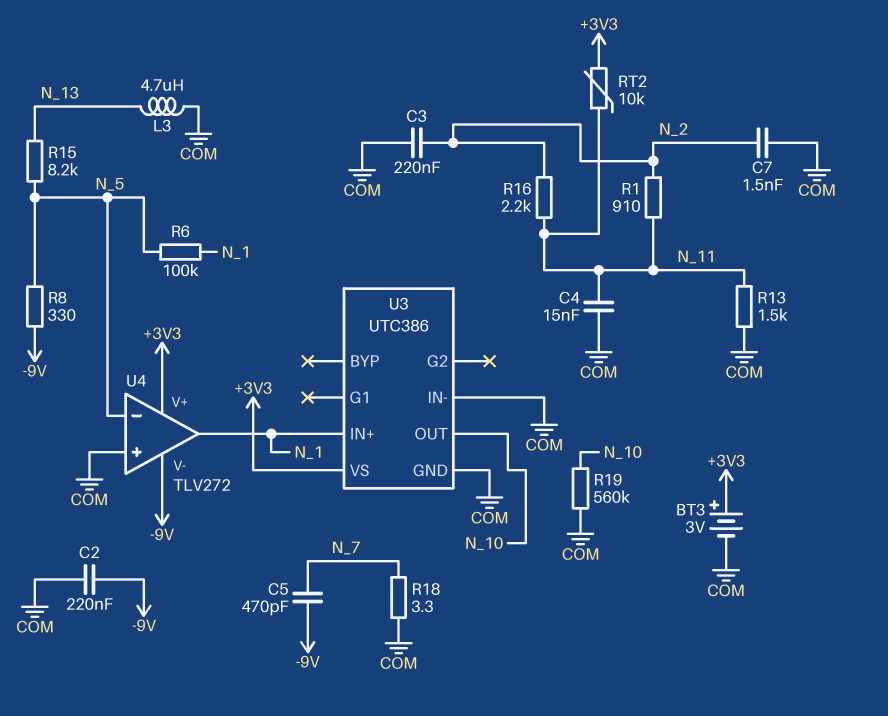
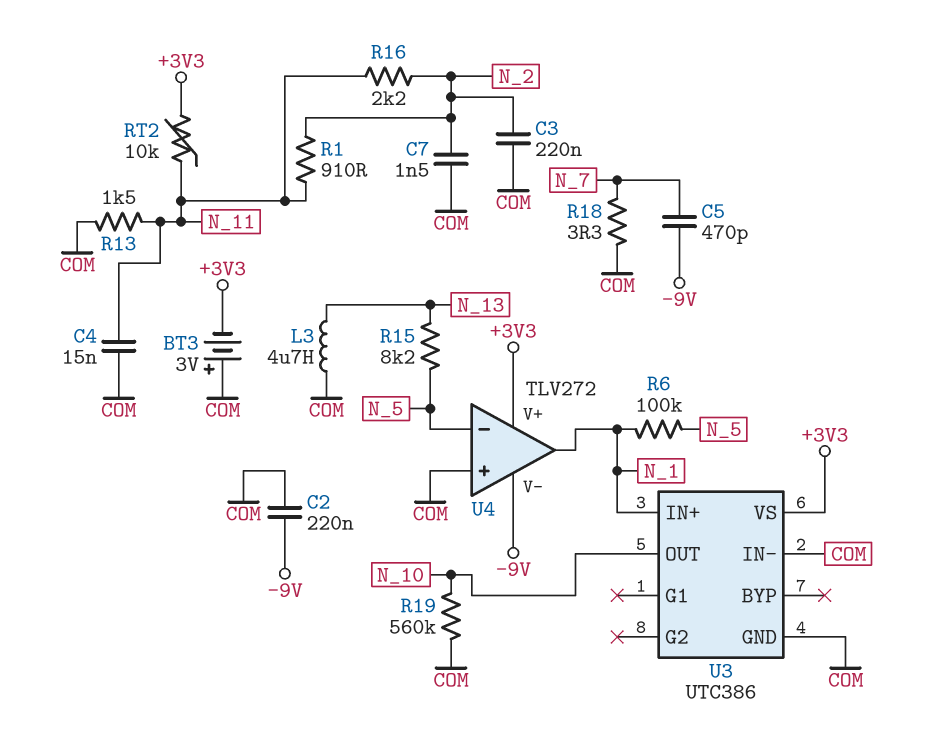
BT3: 3V (plus +3V3, minus COM) -> 3V (plus COM, minus +3V3)
R8: 330 (-9V, N_5) -> none

